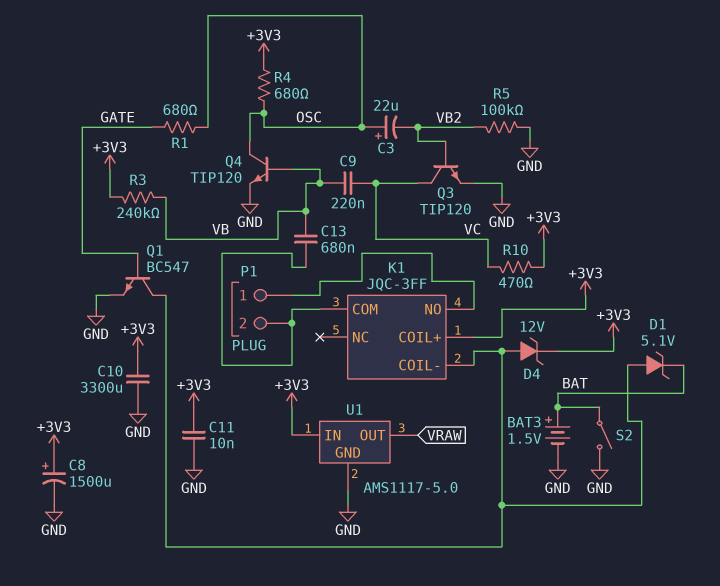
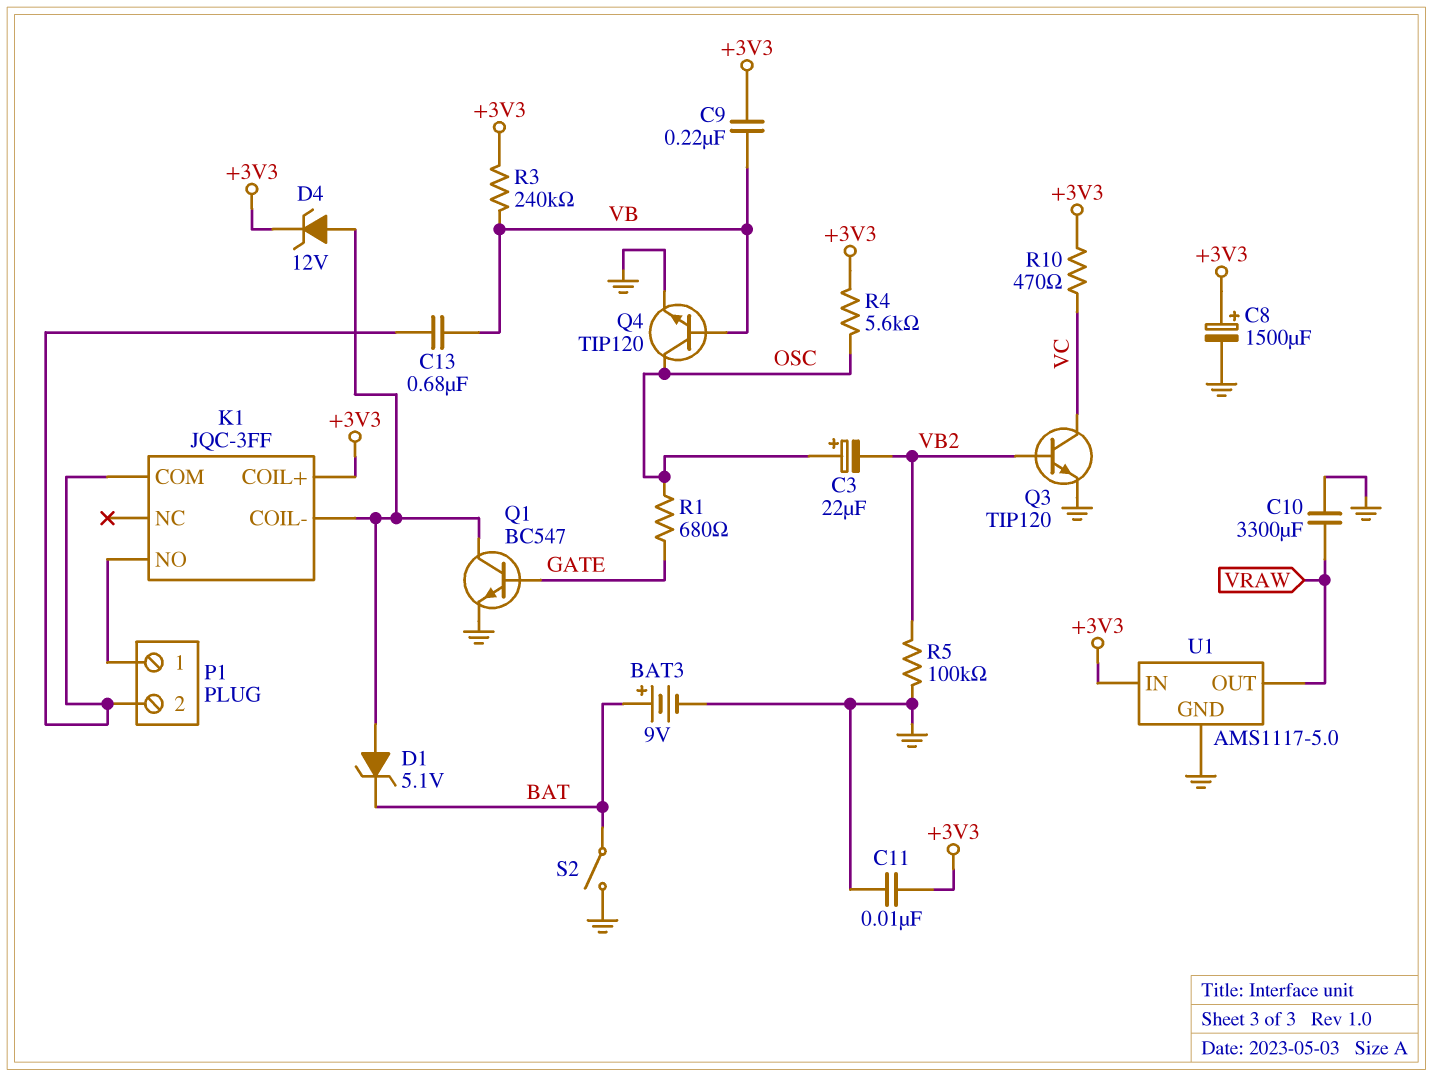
BAT3: 1.5V (plus BAT, minus GND) -> 9V (plus BAT, minus GND)
C9: 220nF (VB, VC) -> 220nF (+3V3, VB)
C10: 3300uF (+3V3, GND) -> 3300uF (GND, VRAW)
R4: 680 (+3V3, OSC) -> 5.6k (+3V3, OSC)

